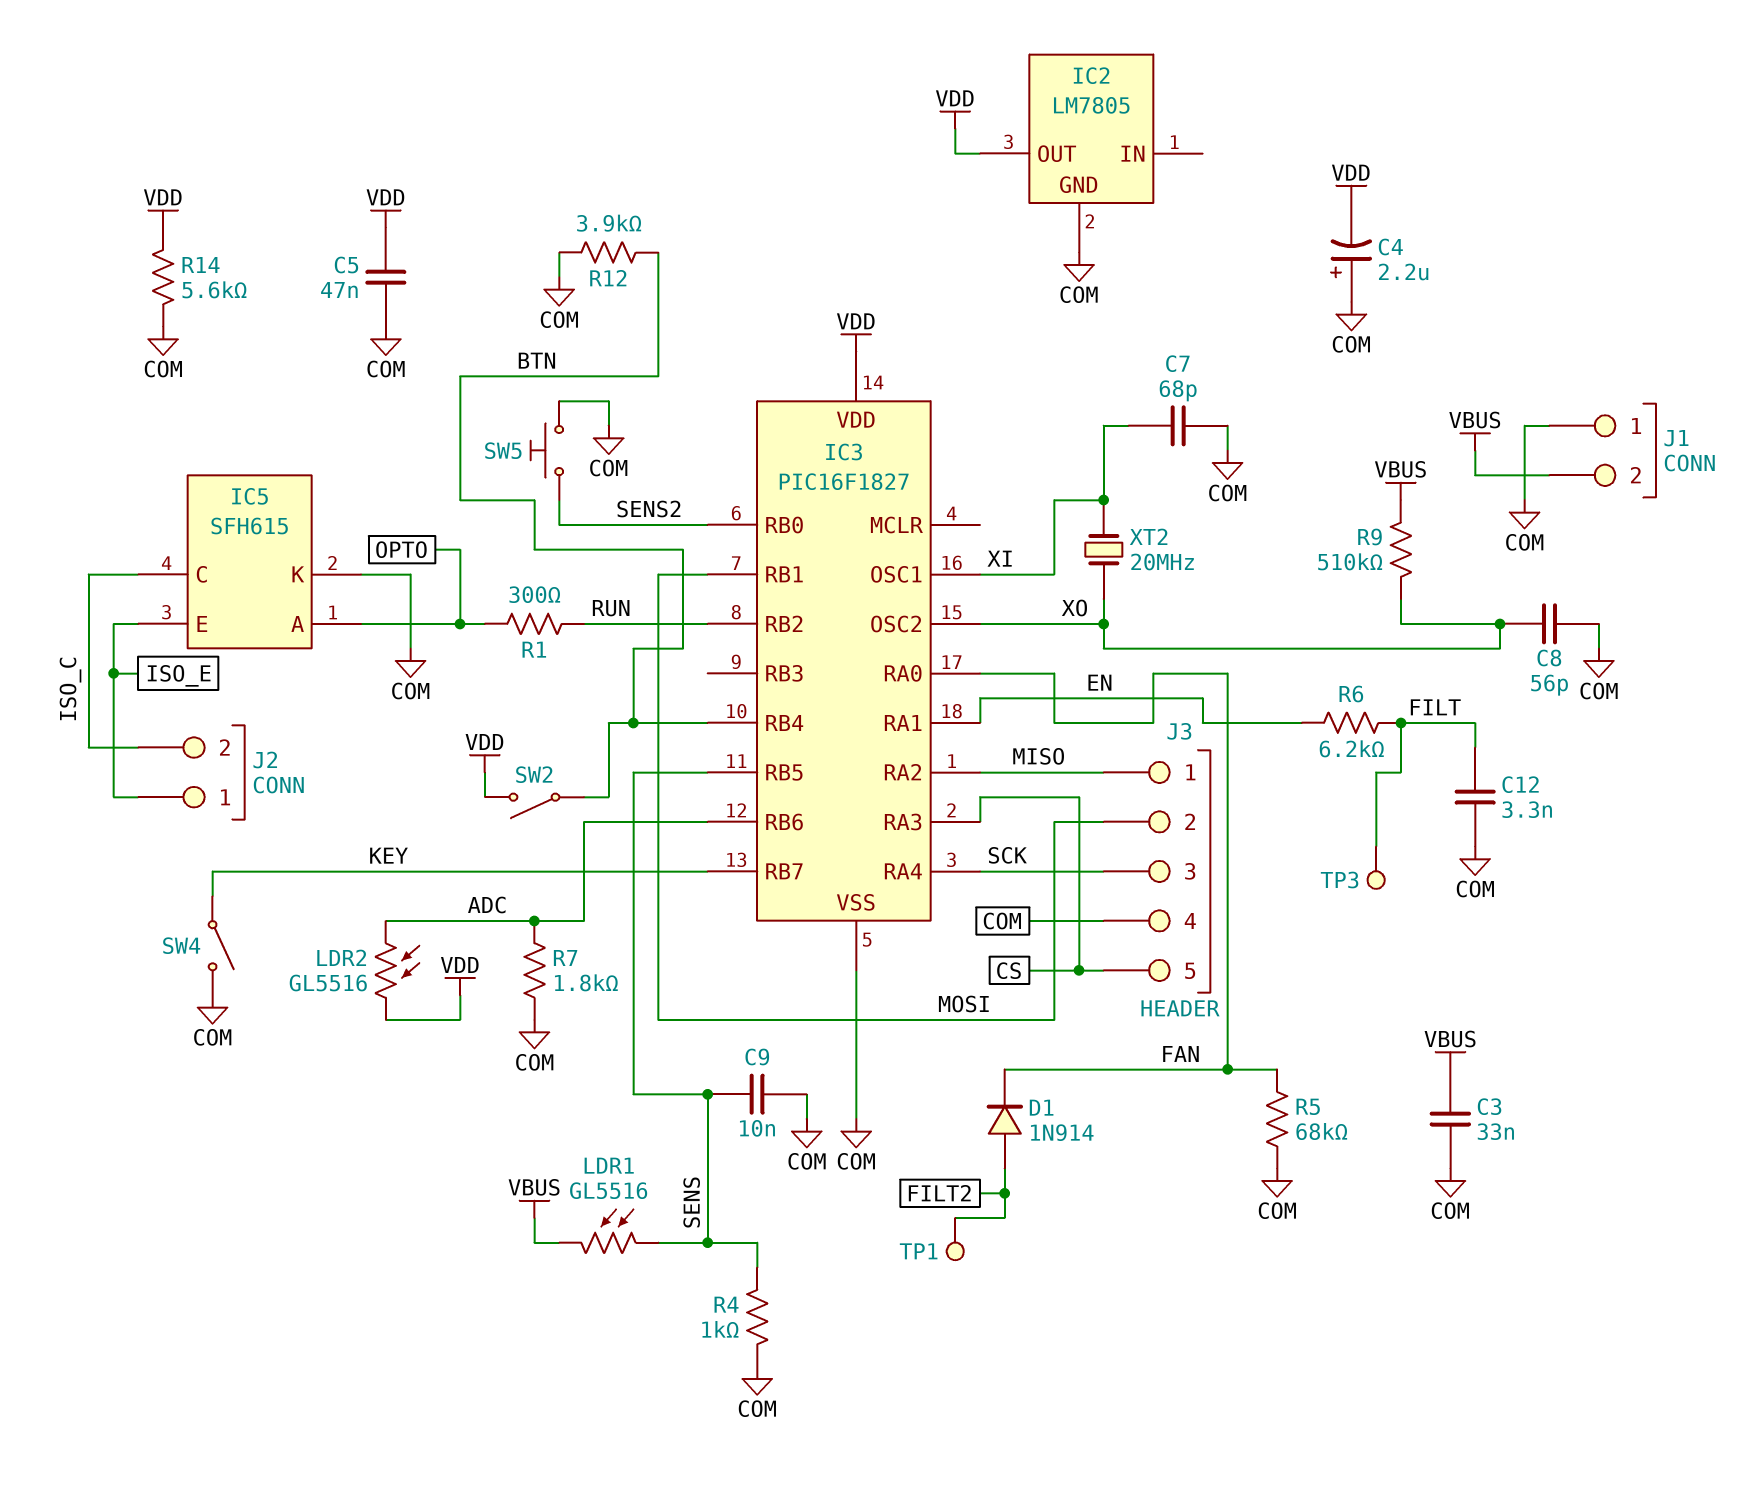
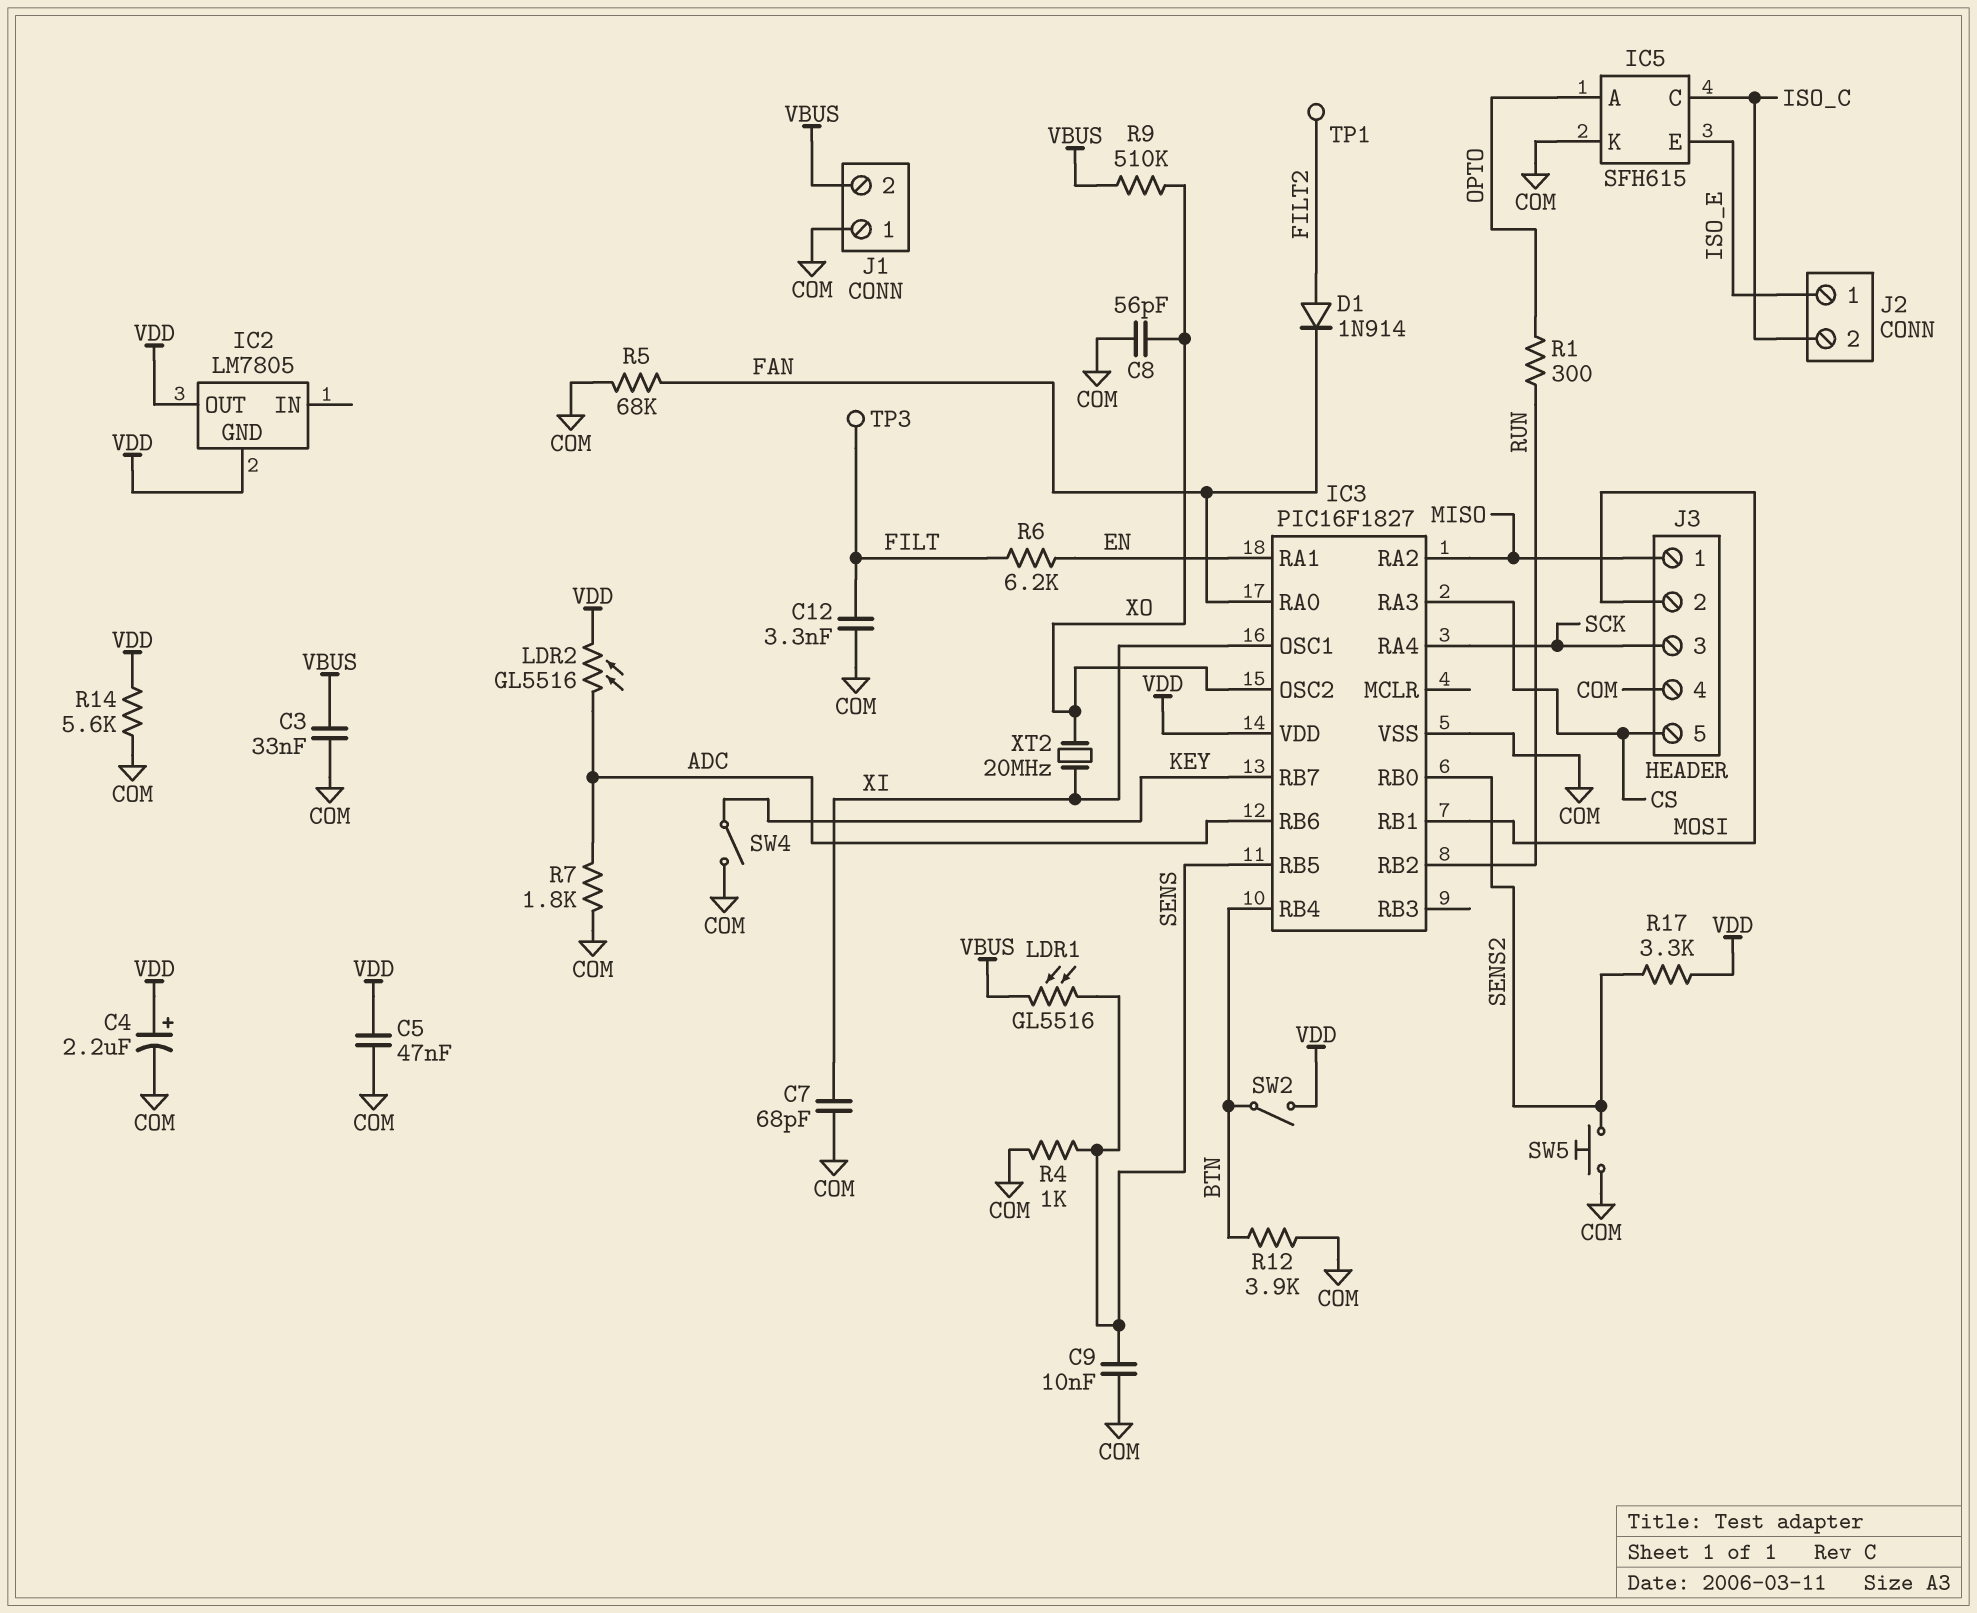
C4: 2.2uF (plus COM, minus VDD) -> 2.2uF (plus VDD, minus COM)
IC2 pin GND: COM -> VDD
R17: none -> 3.3k (SENS2, VDD)

